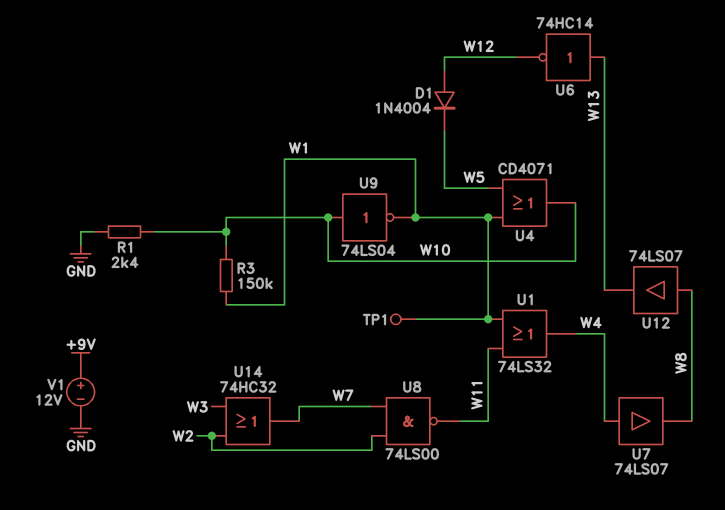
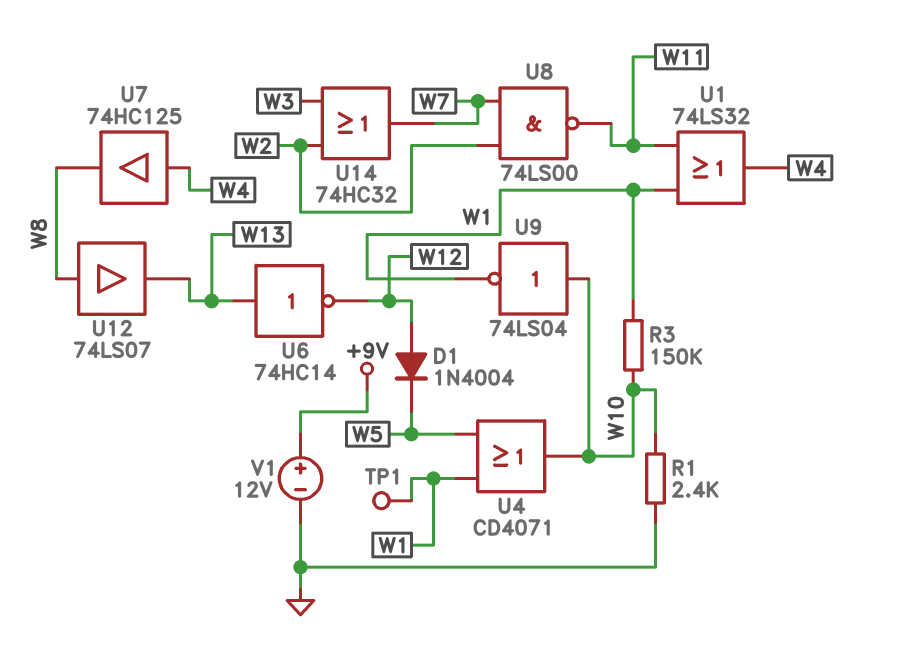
U7: buffer 74LS07 (in W4, out W8) -> buffer 74HC125 (in W4, out W8)

